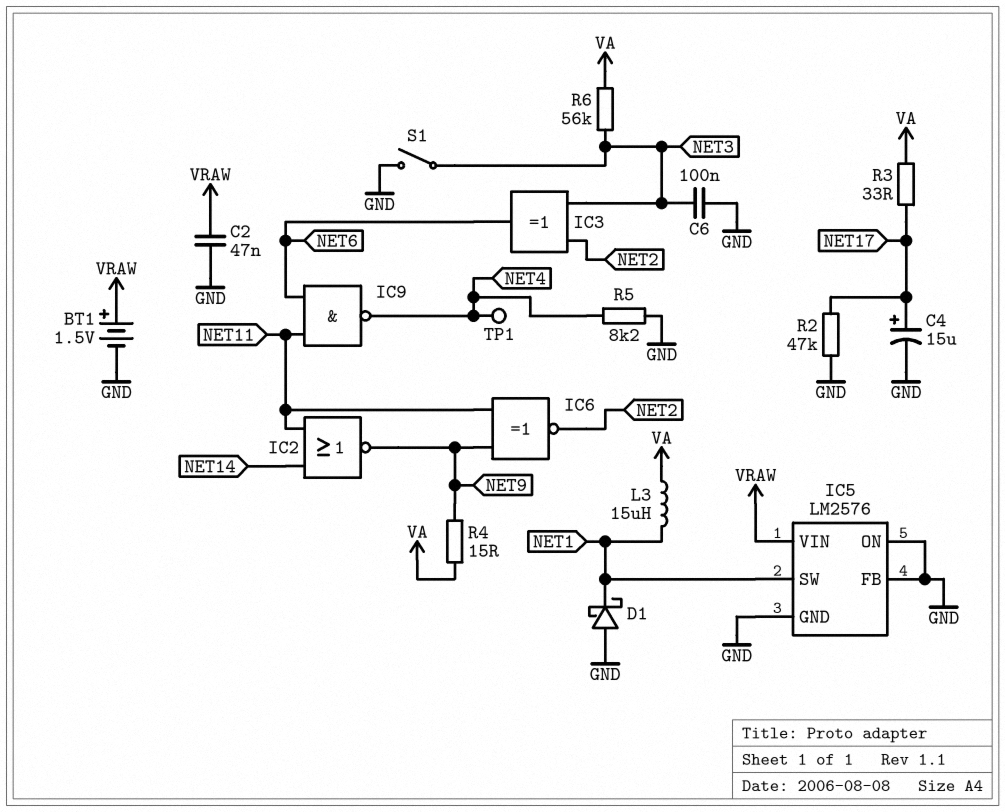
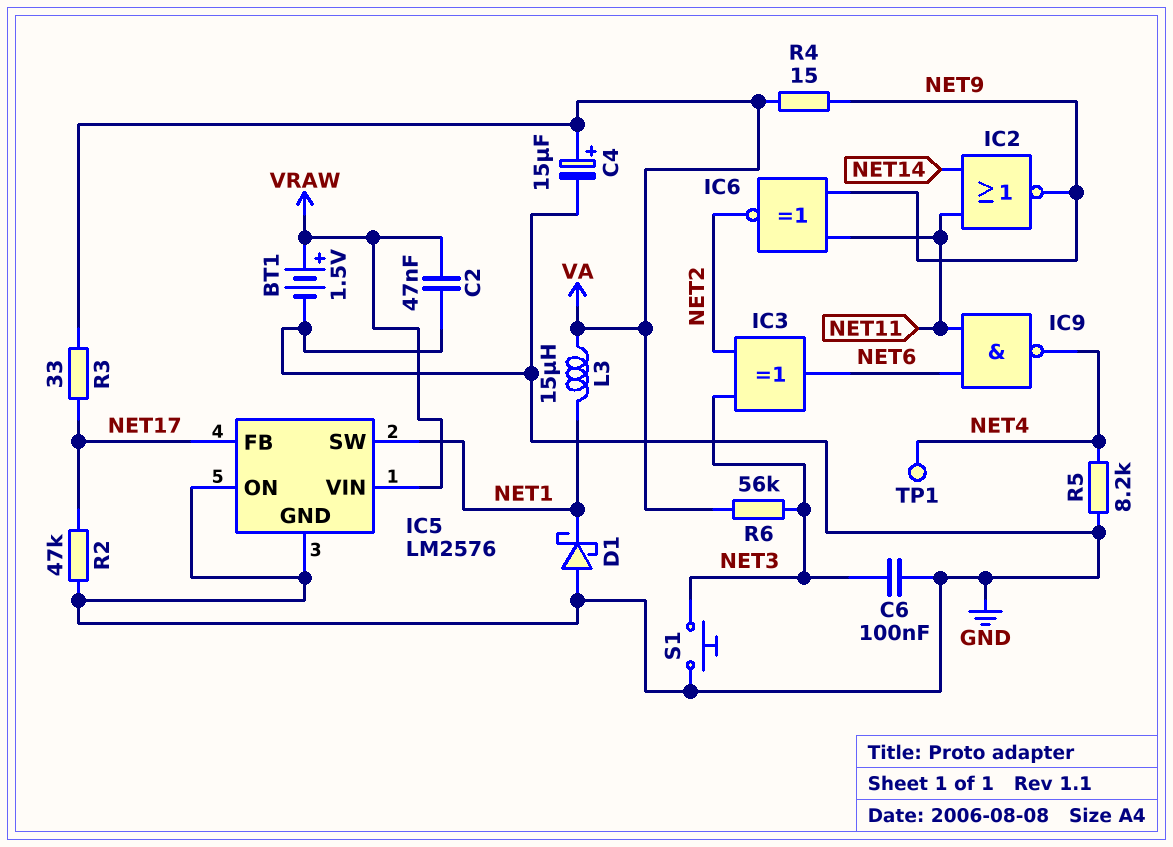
C4: 15uF (plus NET17, minus GND) -> 15uF (plus VA, minus GND)
IC5 pin FB: GND -> NET17
S1: switch (GND, NET3) -> button (GND, NET3)

